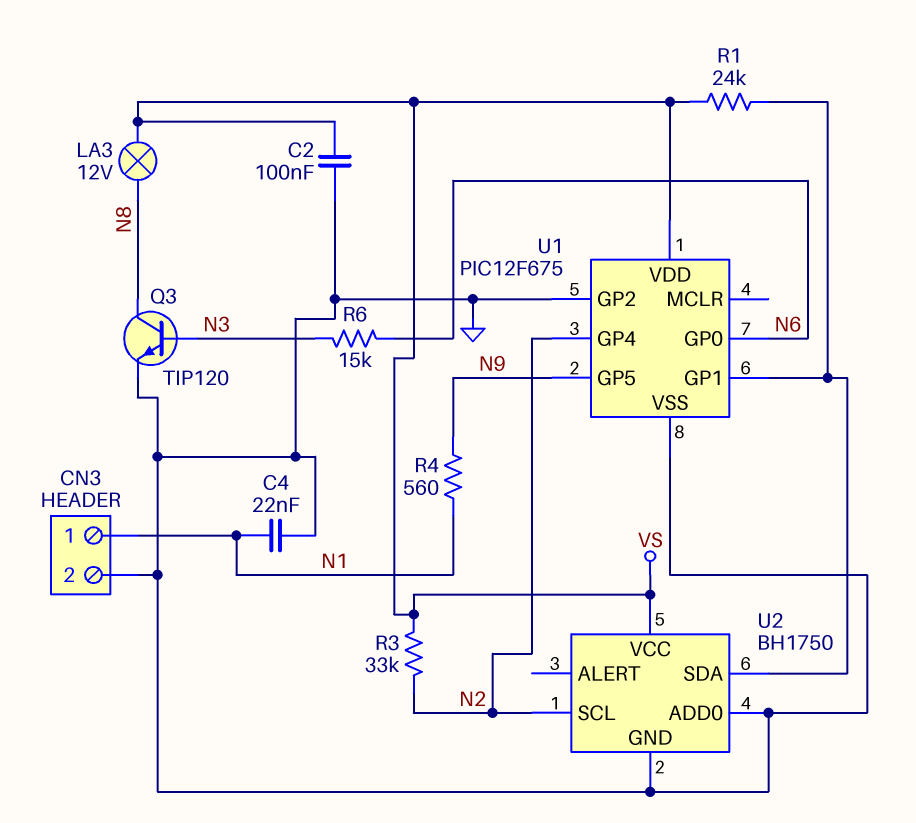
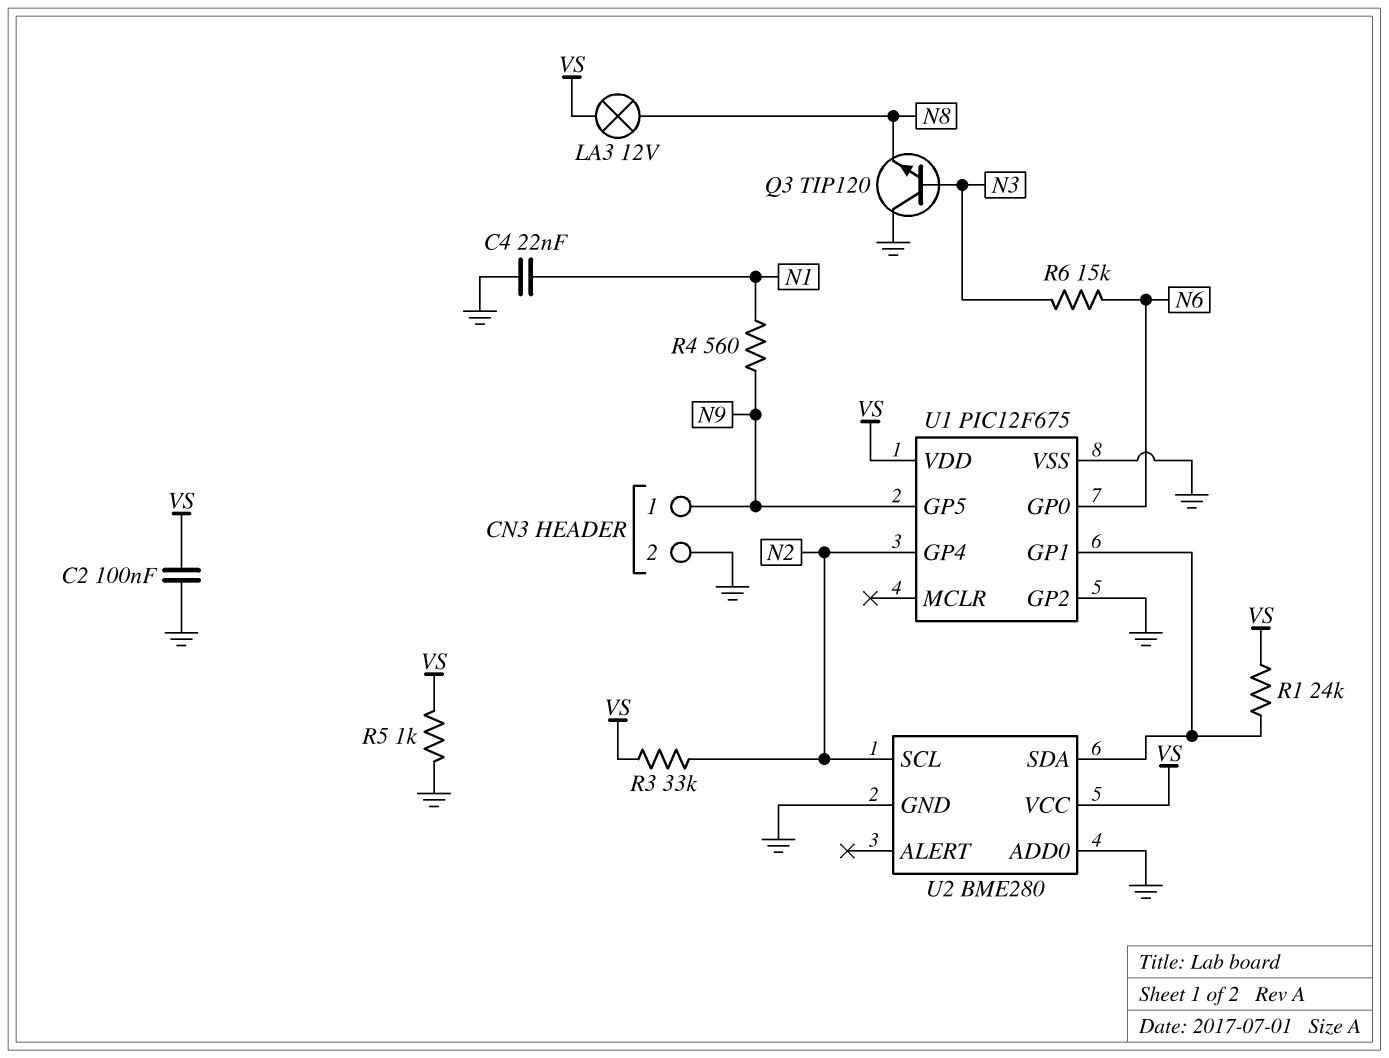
CN3 pin 1: N1 -> N9
Q3: NPN TIP120 (B N3, C N8, E GND) -> NPN TIP120 (B N3, C GND, E N8)
R5: none -> 1k (GND, VS)
U2: BH1750 -> BME280

